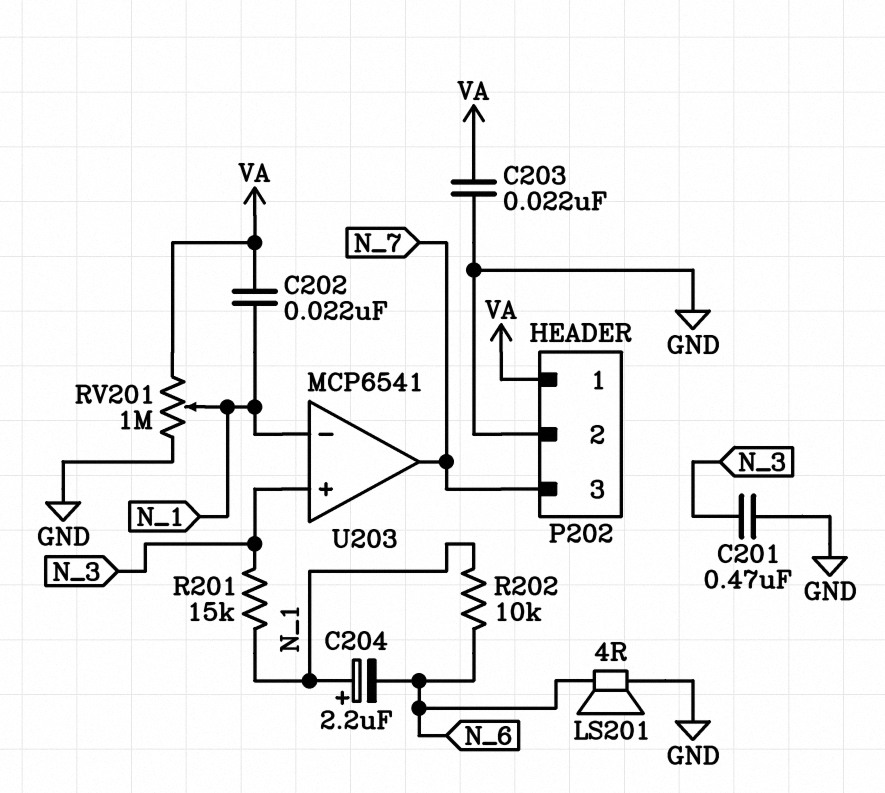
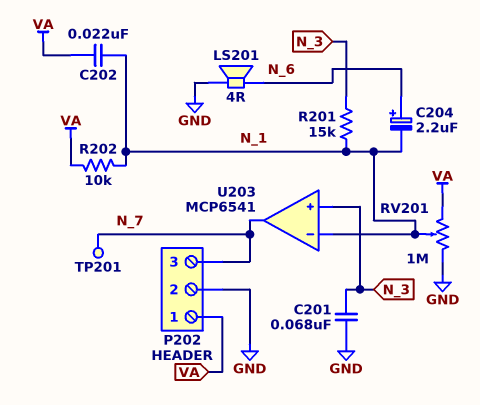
C201: 470nF (GND, N_3) -> 68nF (GND, N_3)
C203: 22nF (GND, VA) -> none
C204: 2.2uF (plus N_1, minus N_6) -> 2.2uF (plus N_6, minus N_1)
R202: 10k (N_1, N_6) -> 10k (N_1, VA)
TP201: none -> test point (N_7)

